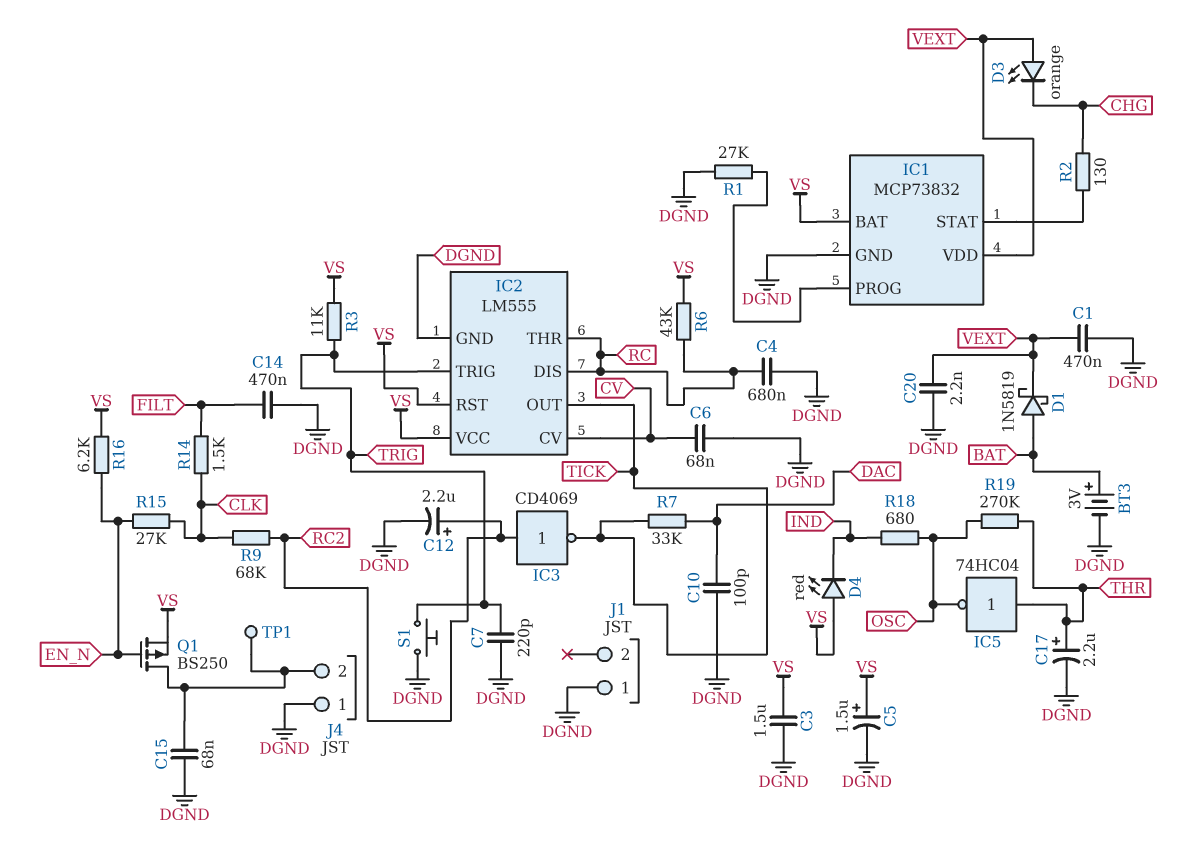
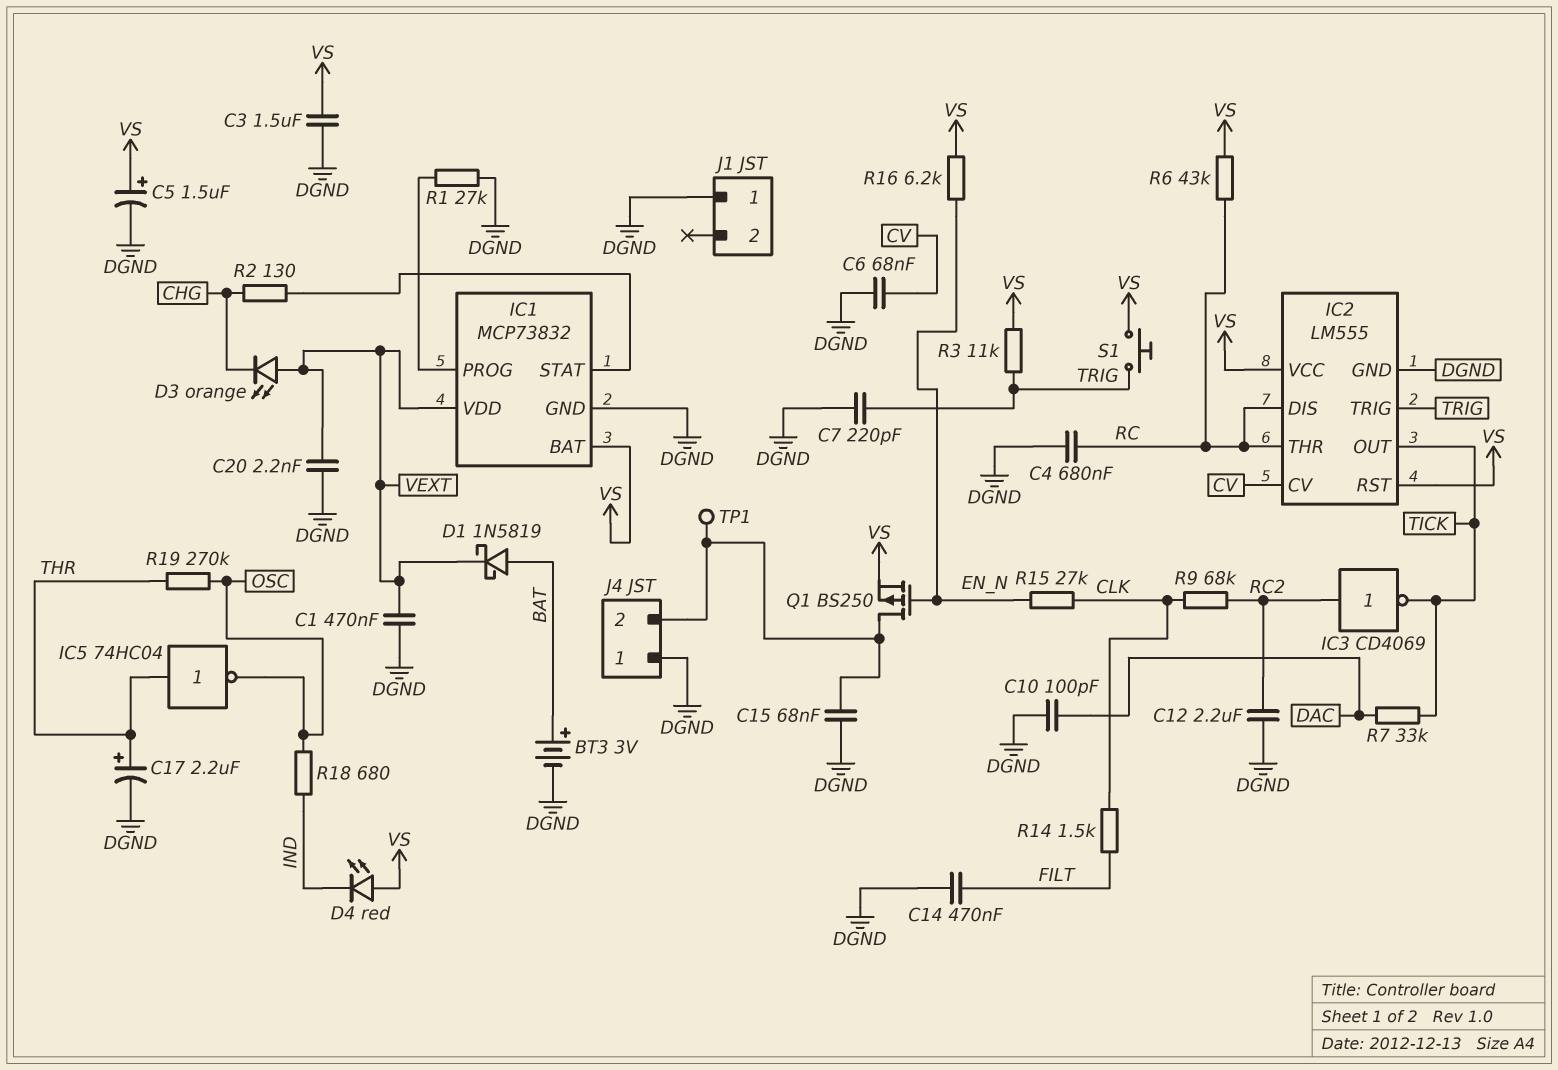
C12: 2.2uF (plus RC2, minus DGND) -> 2.2uF (DGND, RC2)
S1: button (DGND, TRIG) -> button (TRIG, VS)

